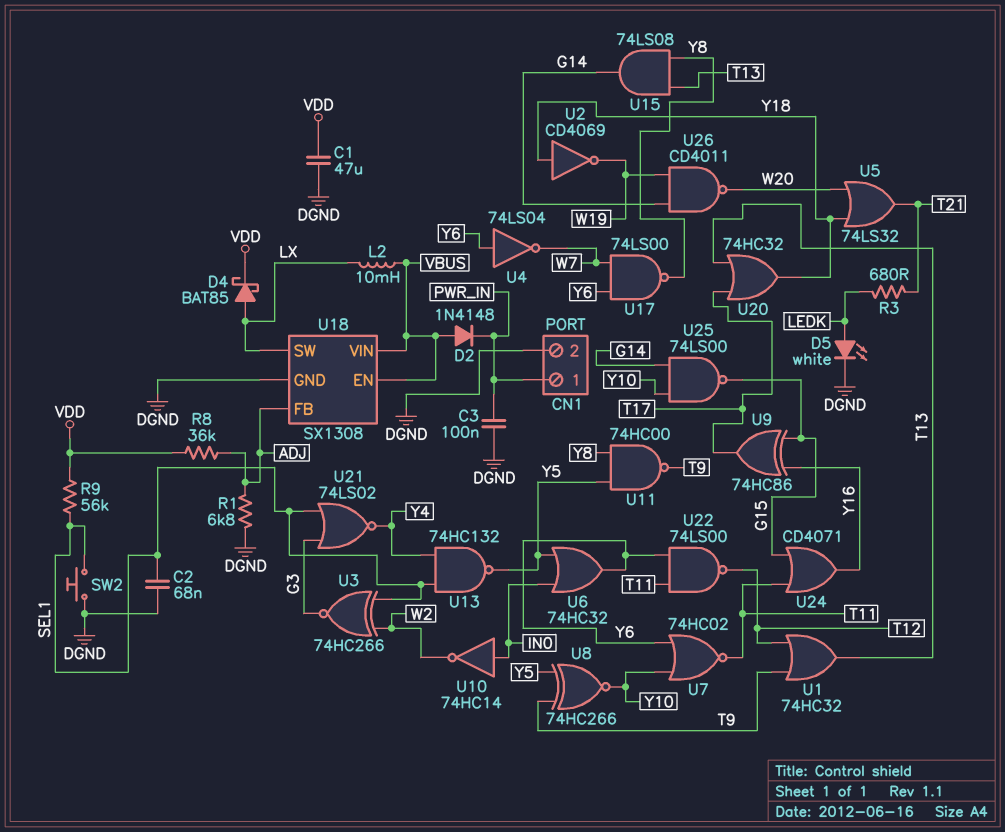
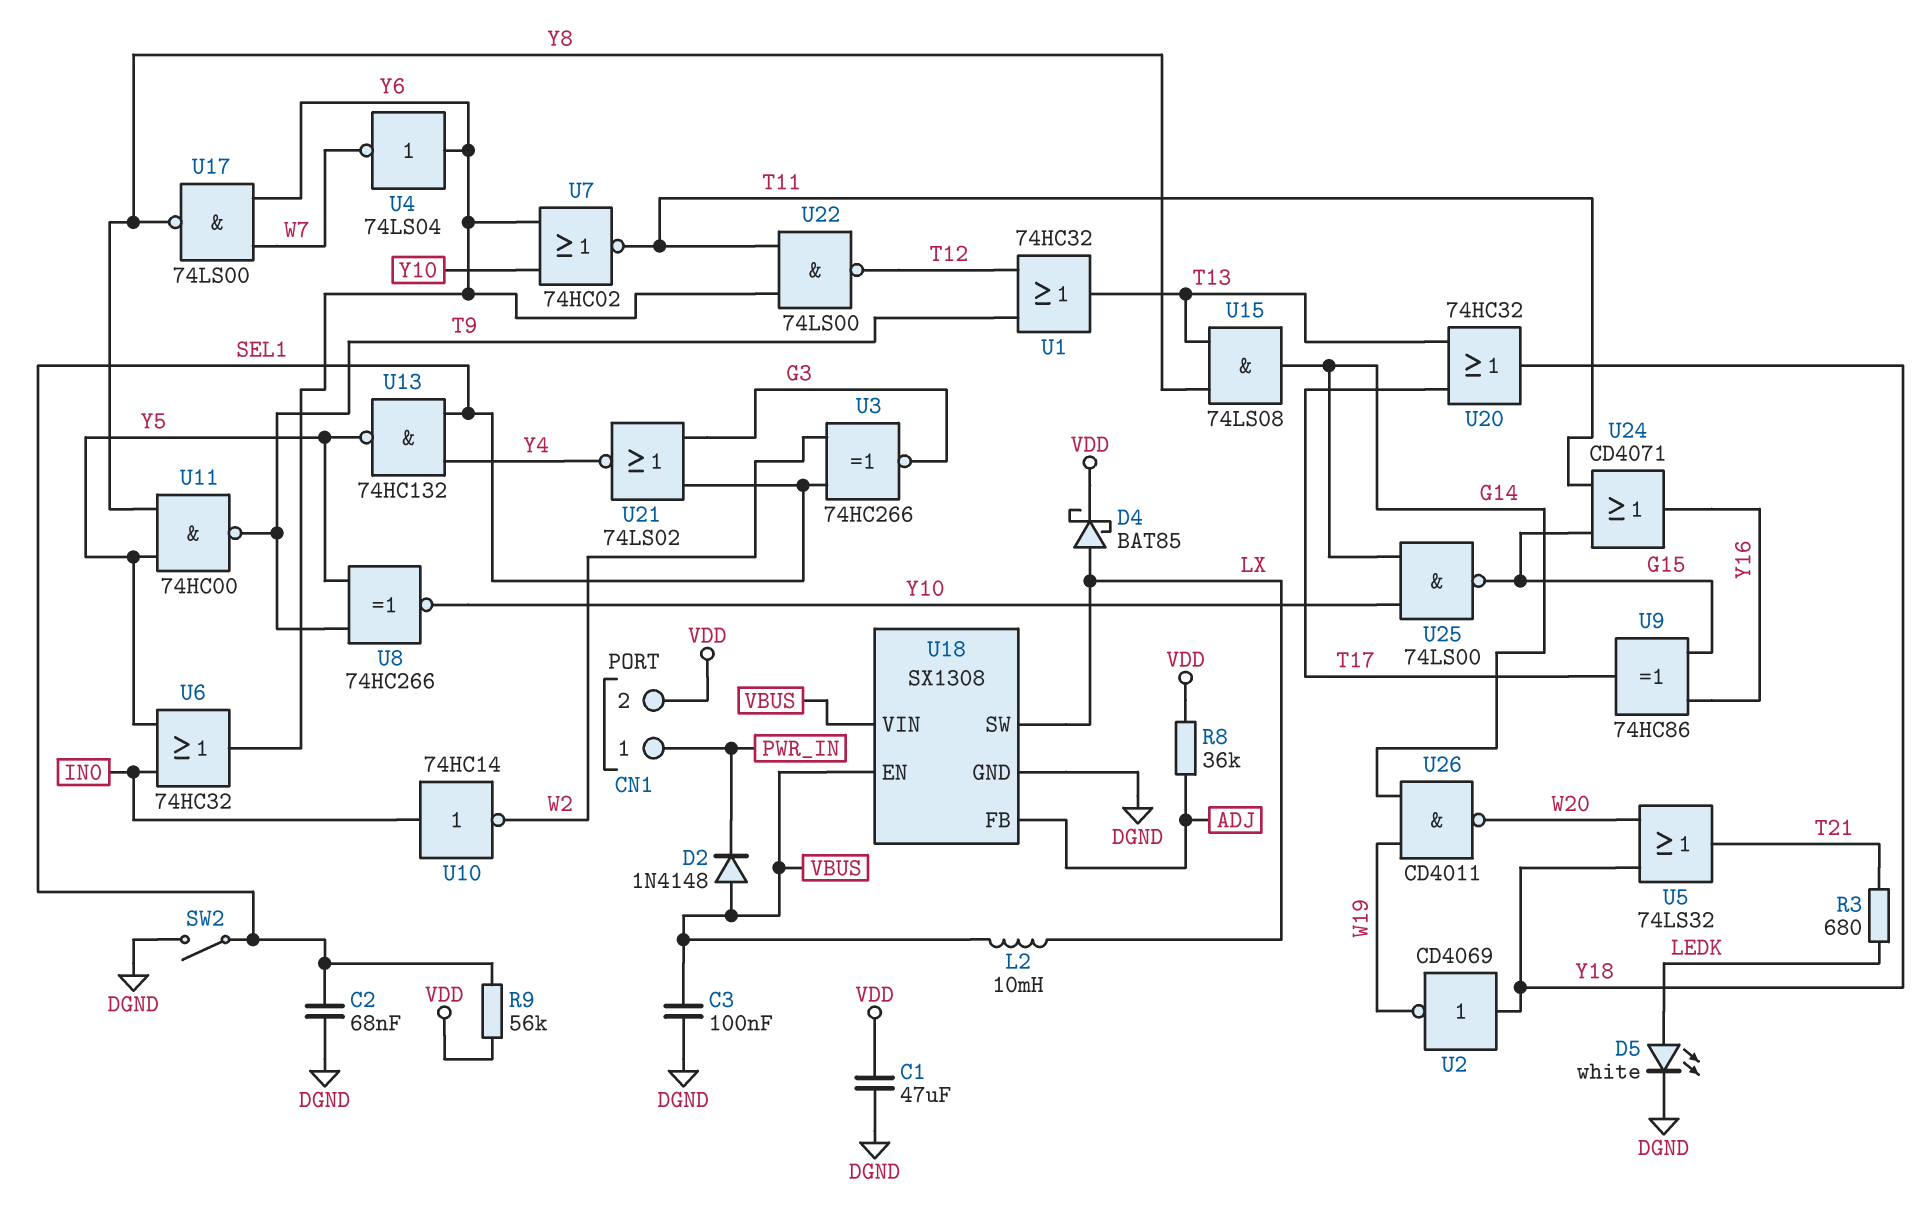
C3: 100nF (DGND, PWR_IN) -> 100nF (DGND, VBUS)
CN1 pin 2: DGND -> VDD
R1: 6.8k (ADJ, DGND) -> none
SW2: button (DGND, SEL1) -> switch (DGND, SEL1)

